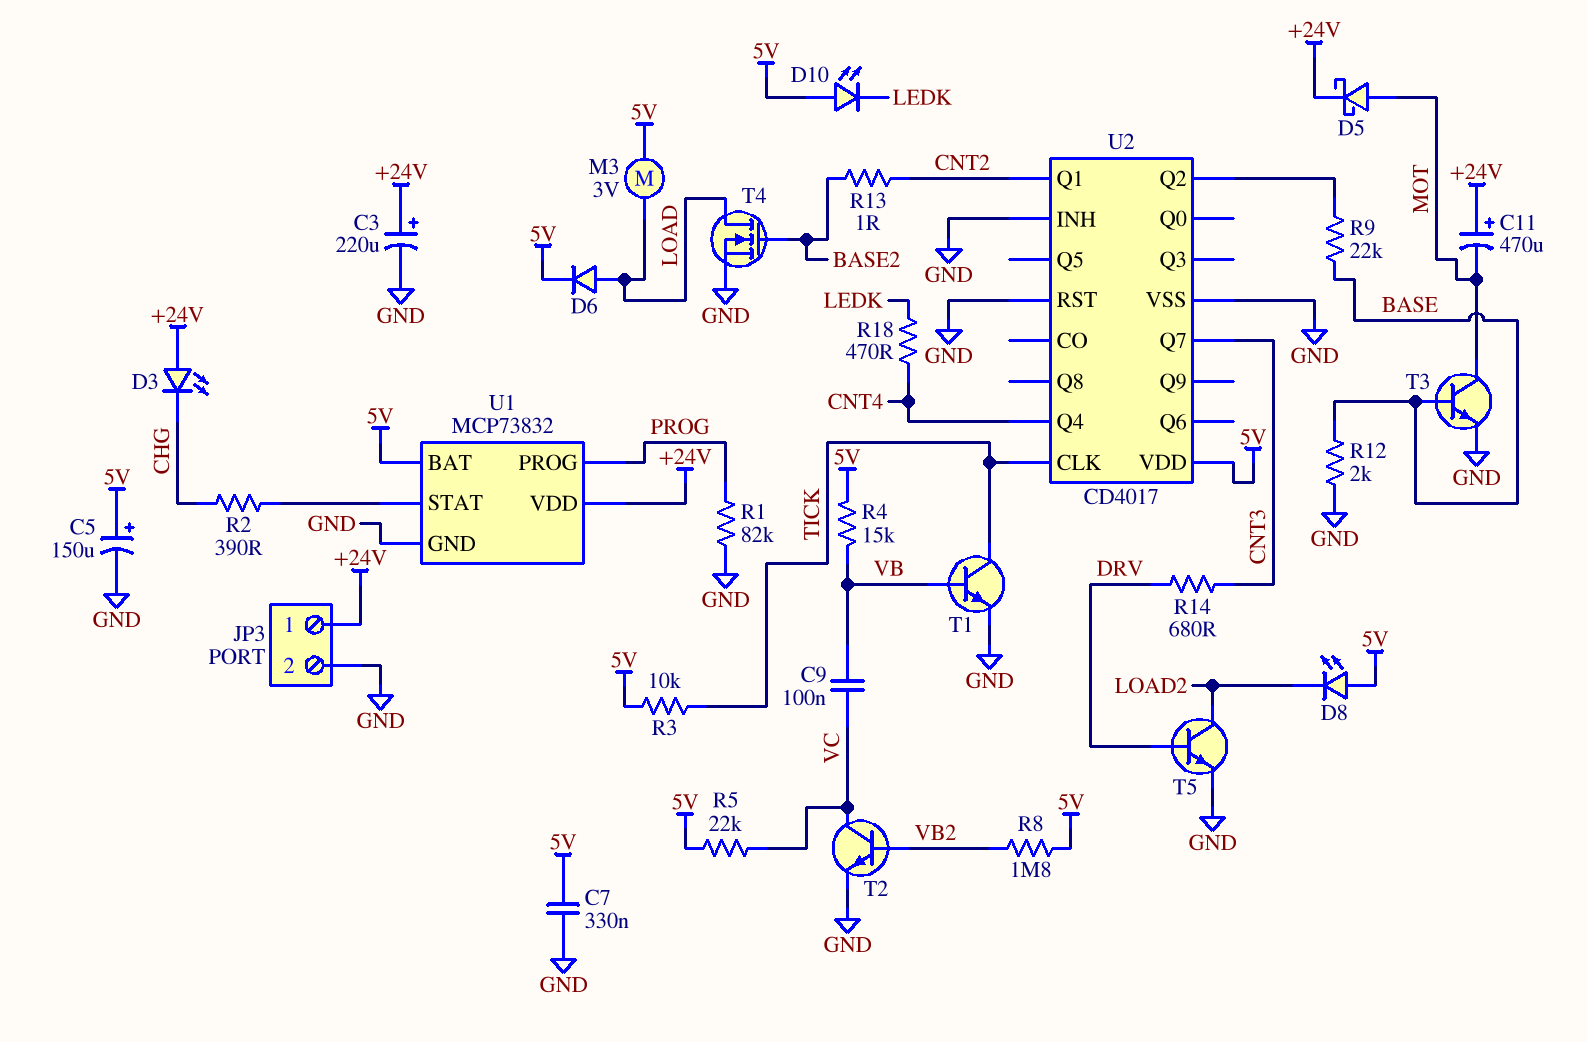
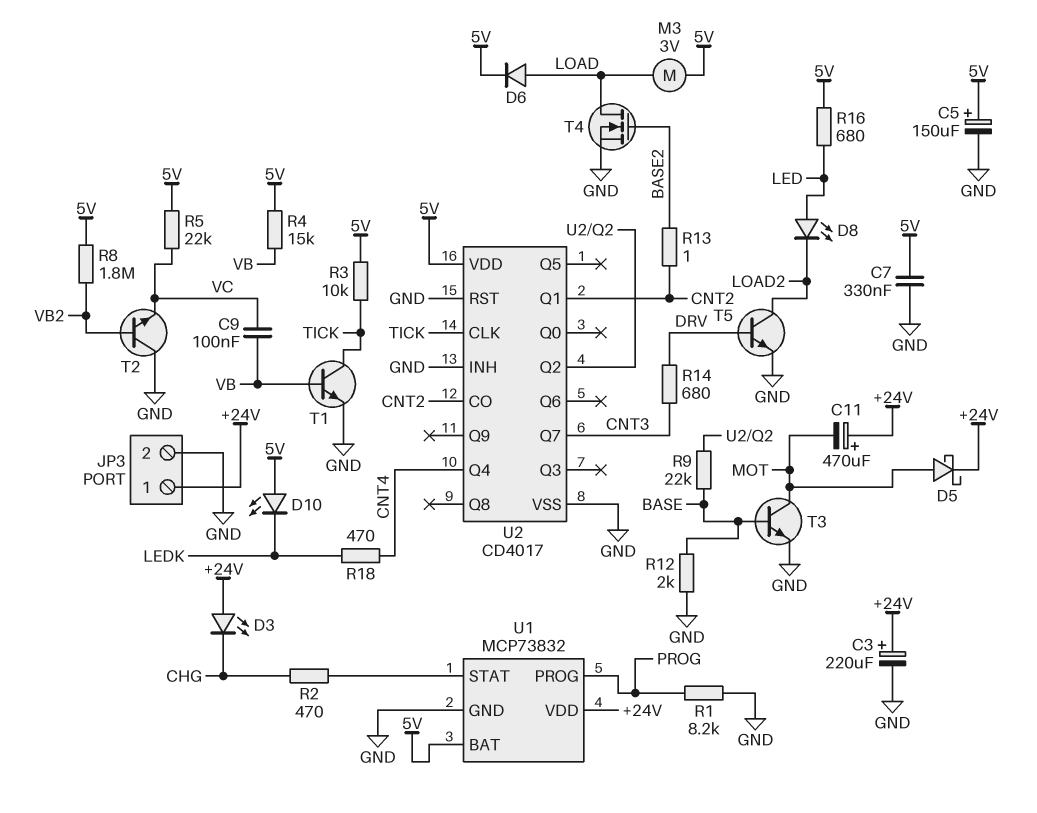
D8: LED (A 5V, K LOAD2) -> LED (A LED, K LOAD2)
R1: 82k (GND, PROG) -> 8.2k (GND, PROG)
R2: 390 (CHG, U1/STAT) -> 470 (CHG, U1/STAT)
R16: none -> 680 (5V, LED)
T2: NPN (B VB2, C VC, E GND) -> NPN (B VB2, C GND, E VC)
U2 pin CO: none -> CNT2

